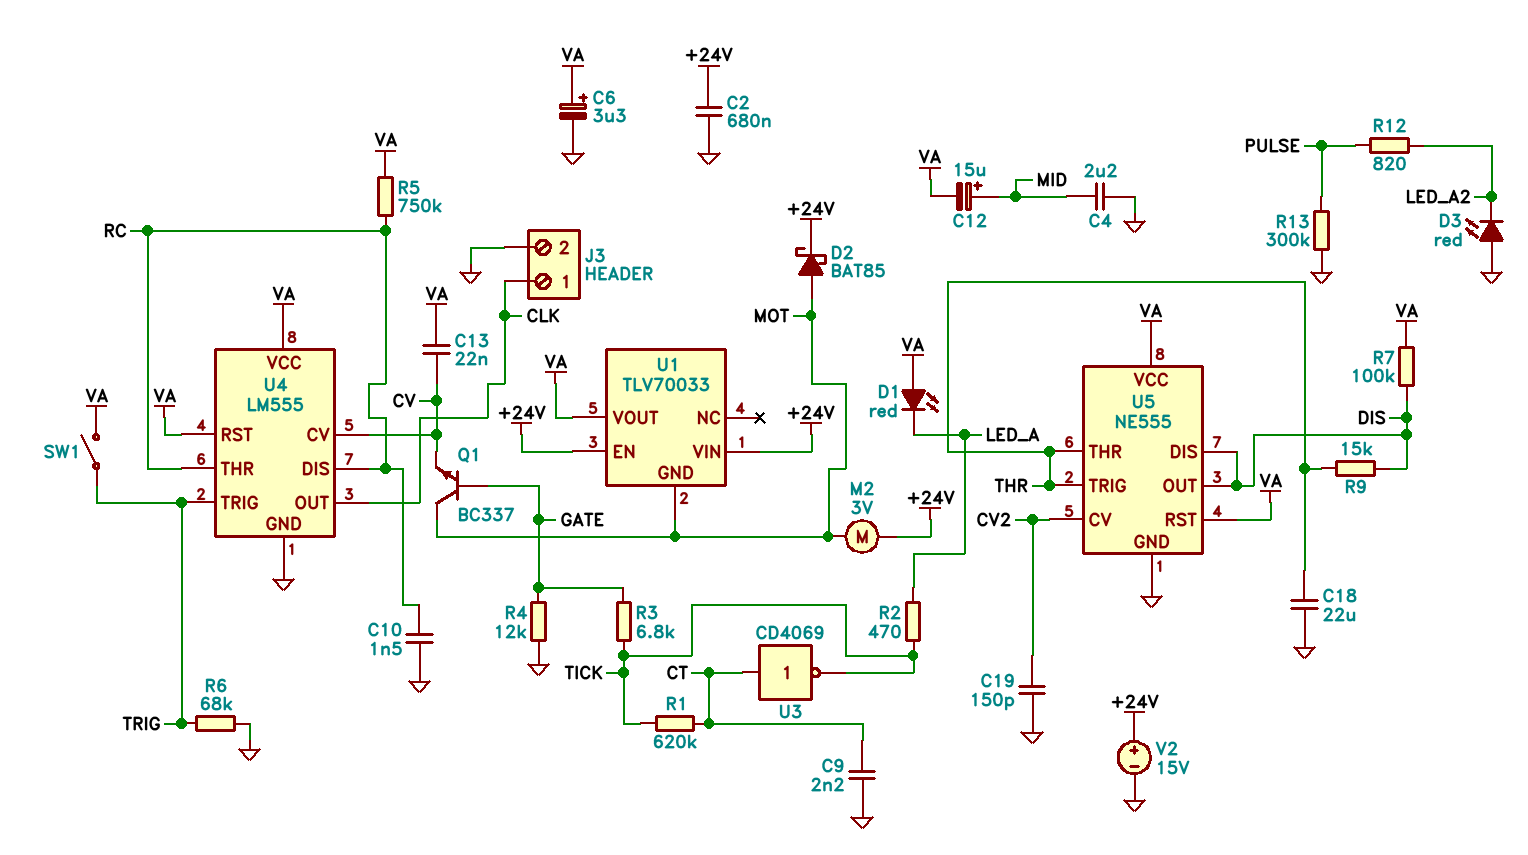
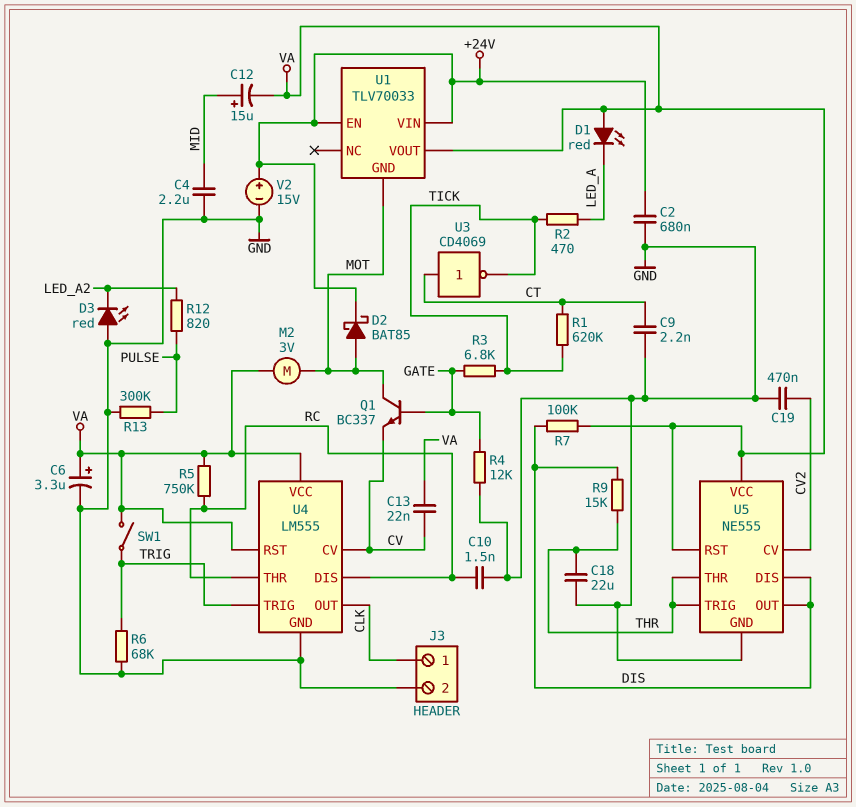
C19: 150pF (CV2, GND) -> 470nF (CV2, GND)
M2: motor 3V (+24V, MOT) -> motor 3V (MOT, VA)

